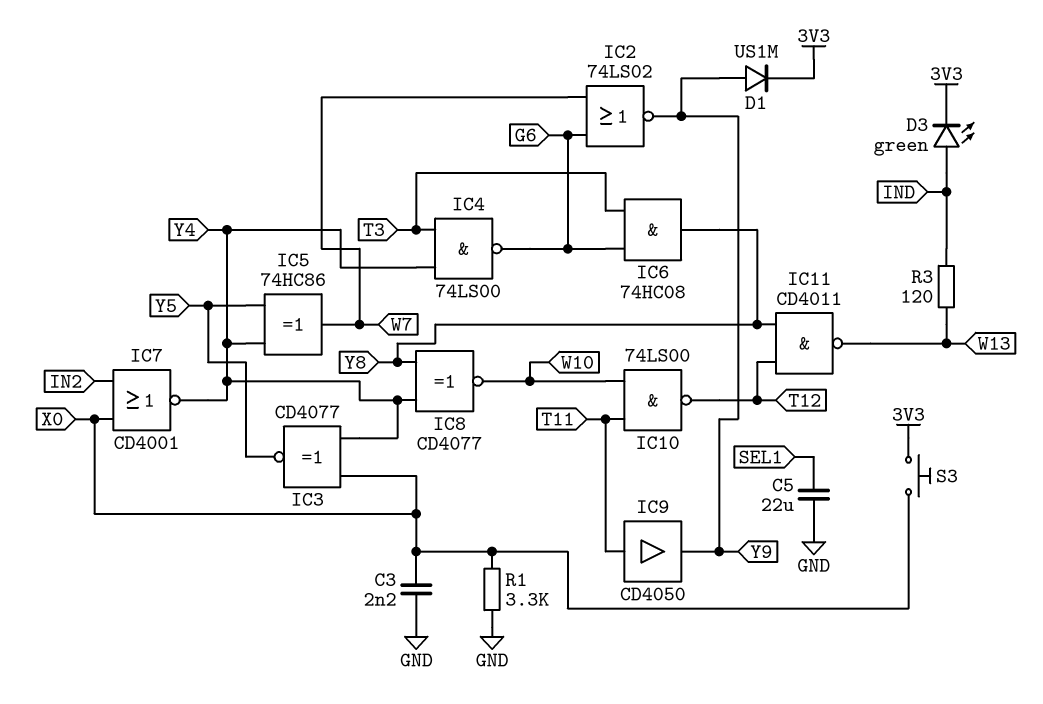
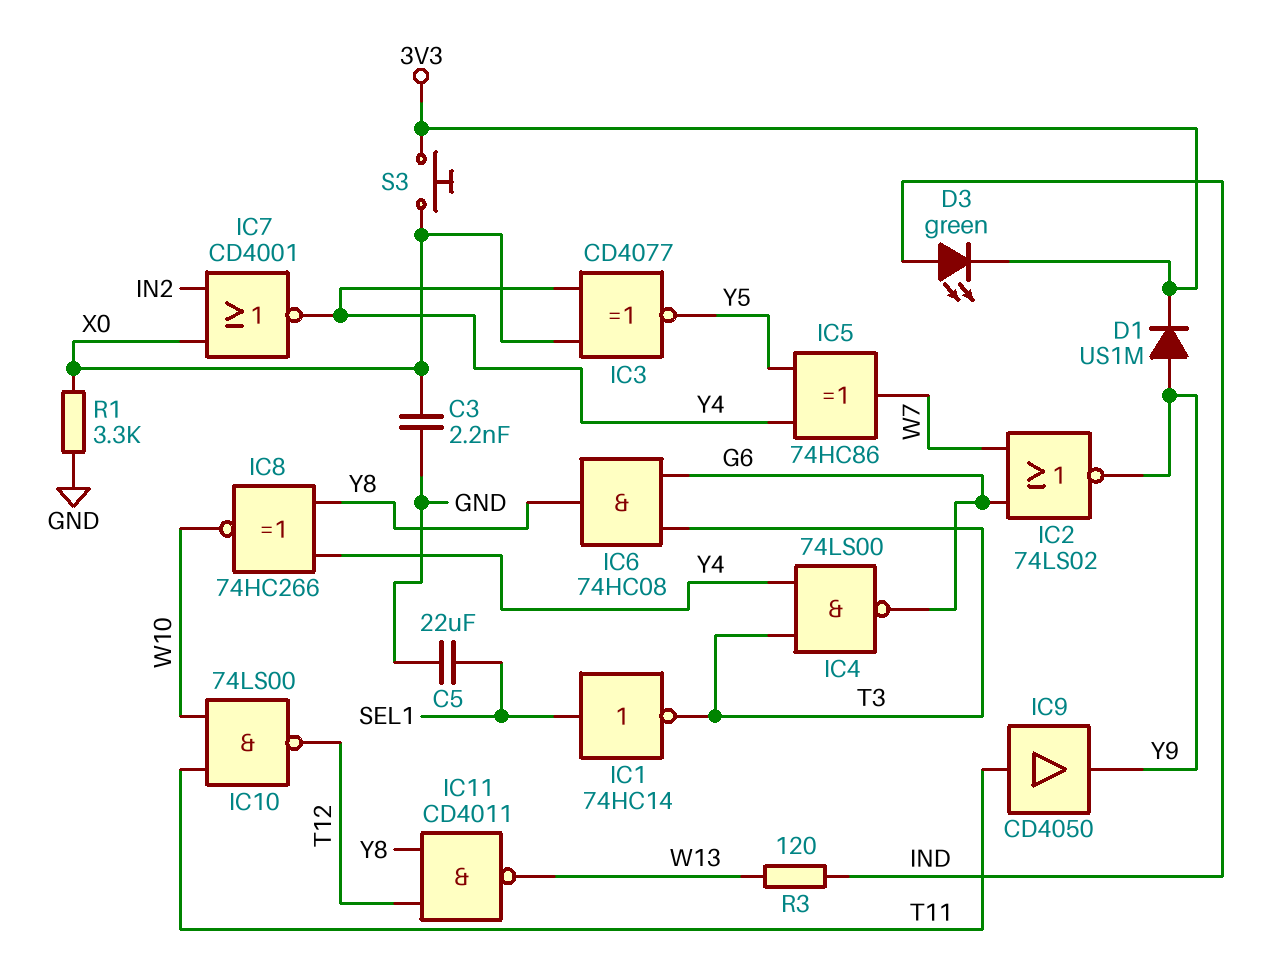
IC1: none -> NOT 74HC14 (in SEL1, out T3)
IC8: XNOR CD4077 (in Y4, in Y8, out W10) -> XNOR 74HC266 (in Y4, in Y8, out W10)

